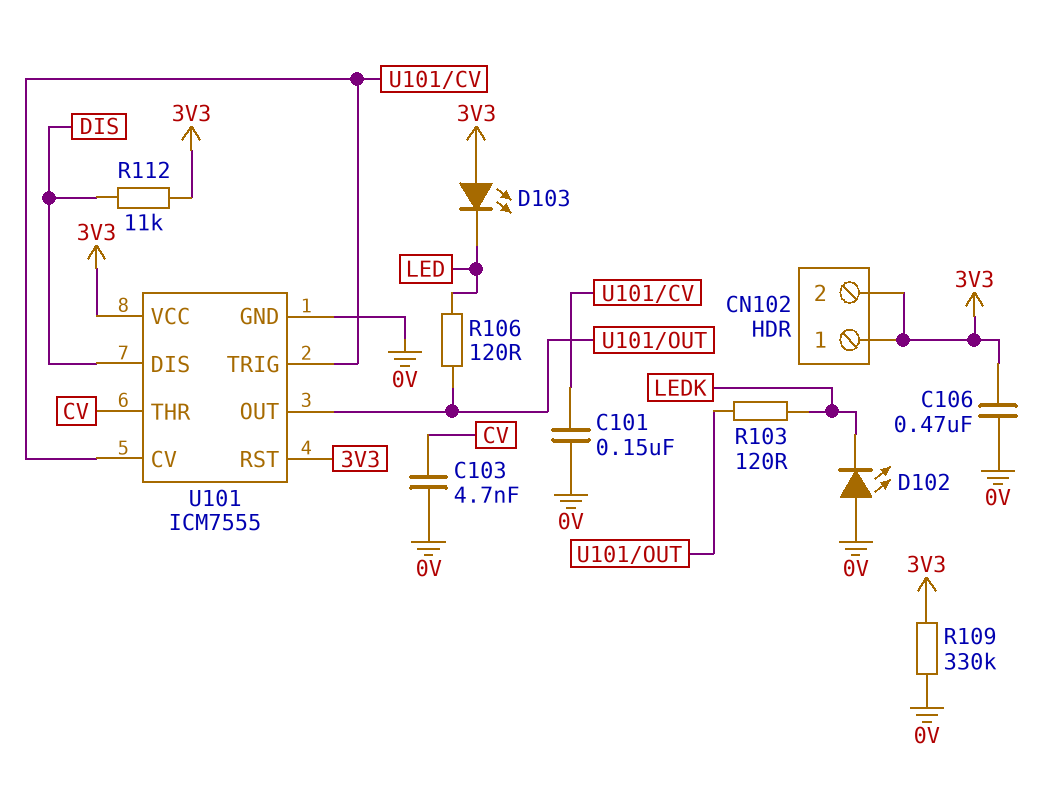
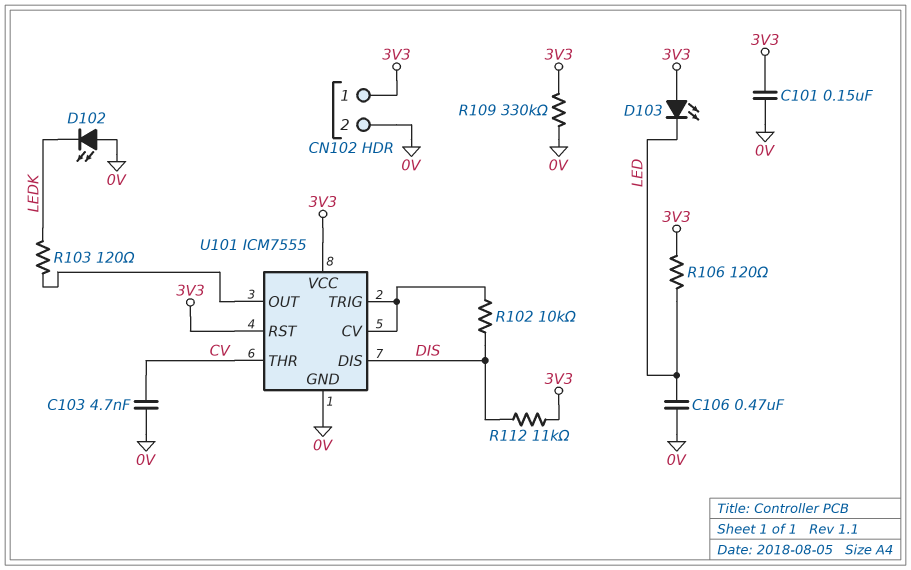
C101: 150nF (0V, U101/CV) -> 150nF (0V, 3V3)
C106: 470nF (0V, 3V3) -> 470nF (0V, LED)
CN102 pin 2: 3V3 -> 0V
R102: none -> 10k (DIS, U101/CV)
R106: 120 (LED, U101/OUT) -> 120 (3V3, LED)

